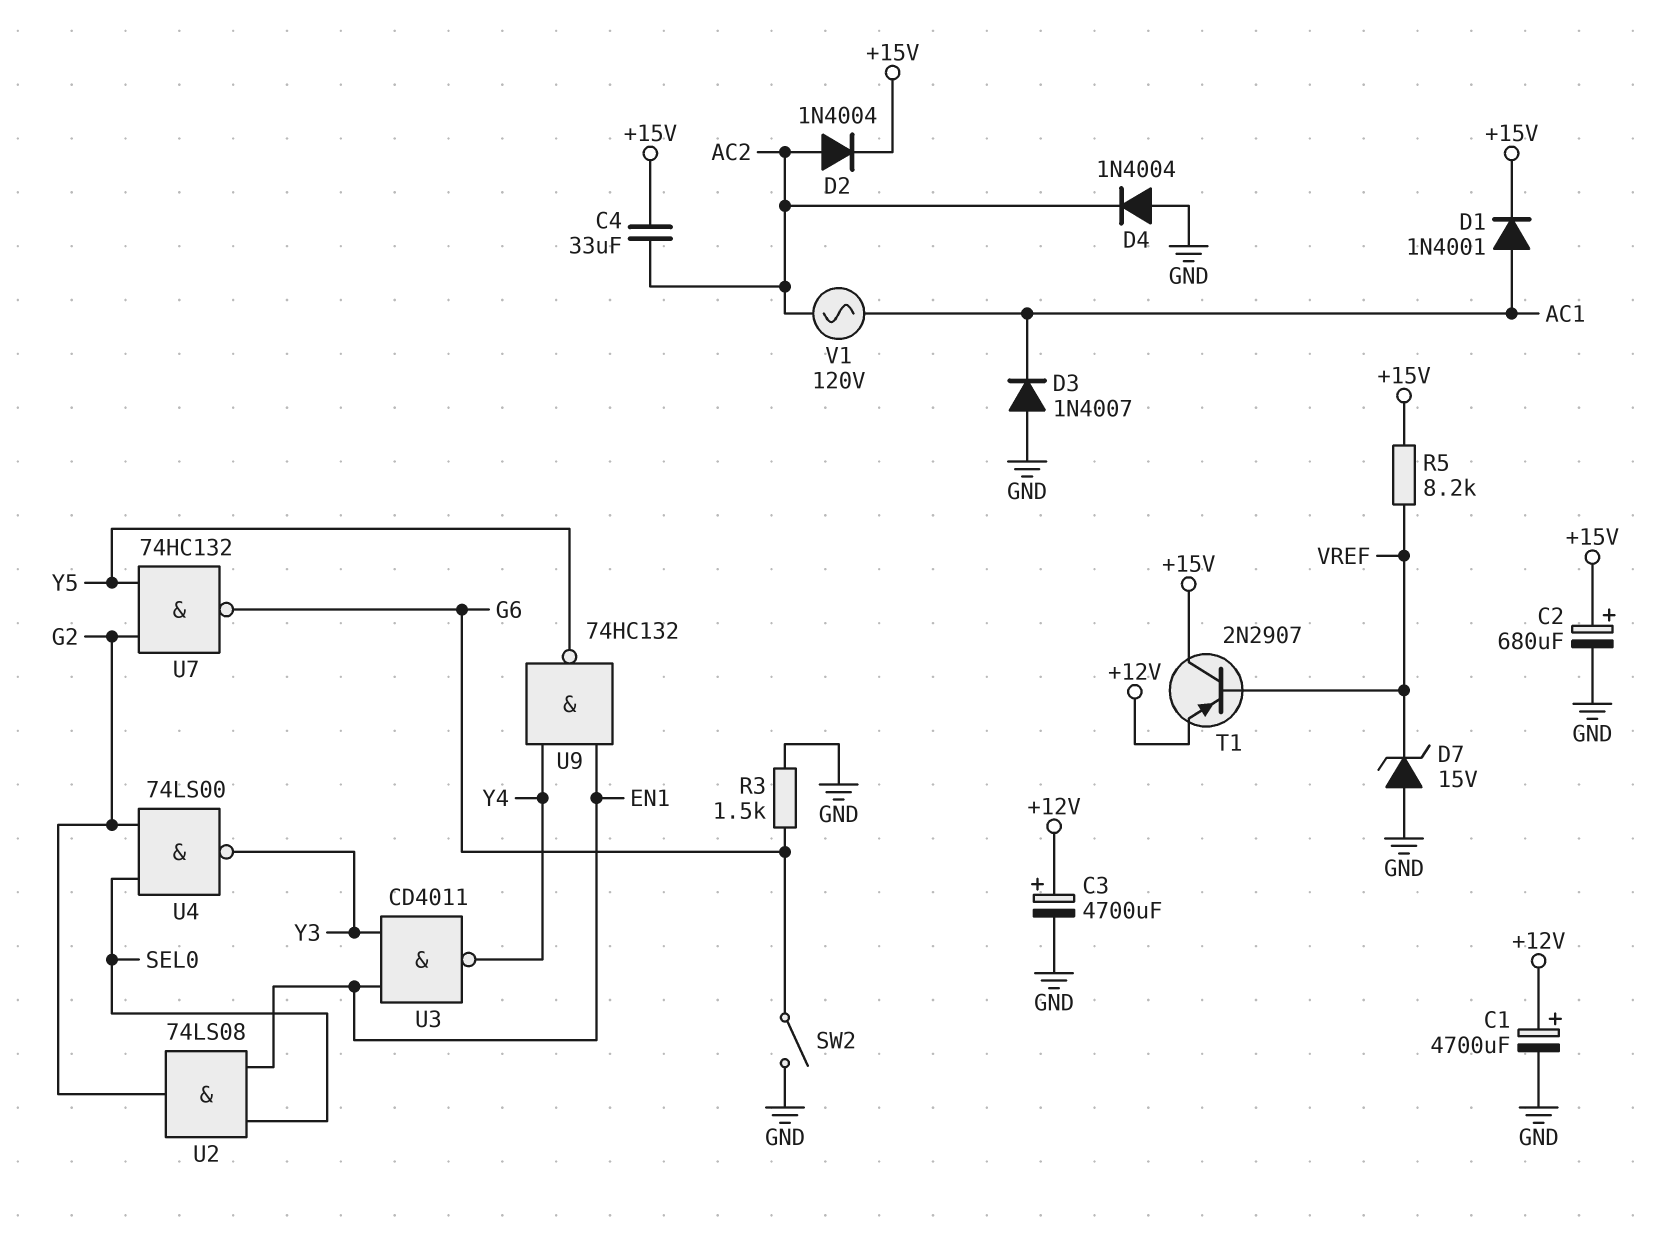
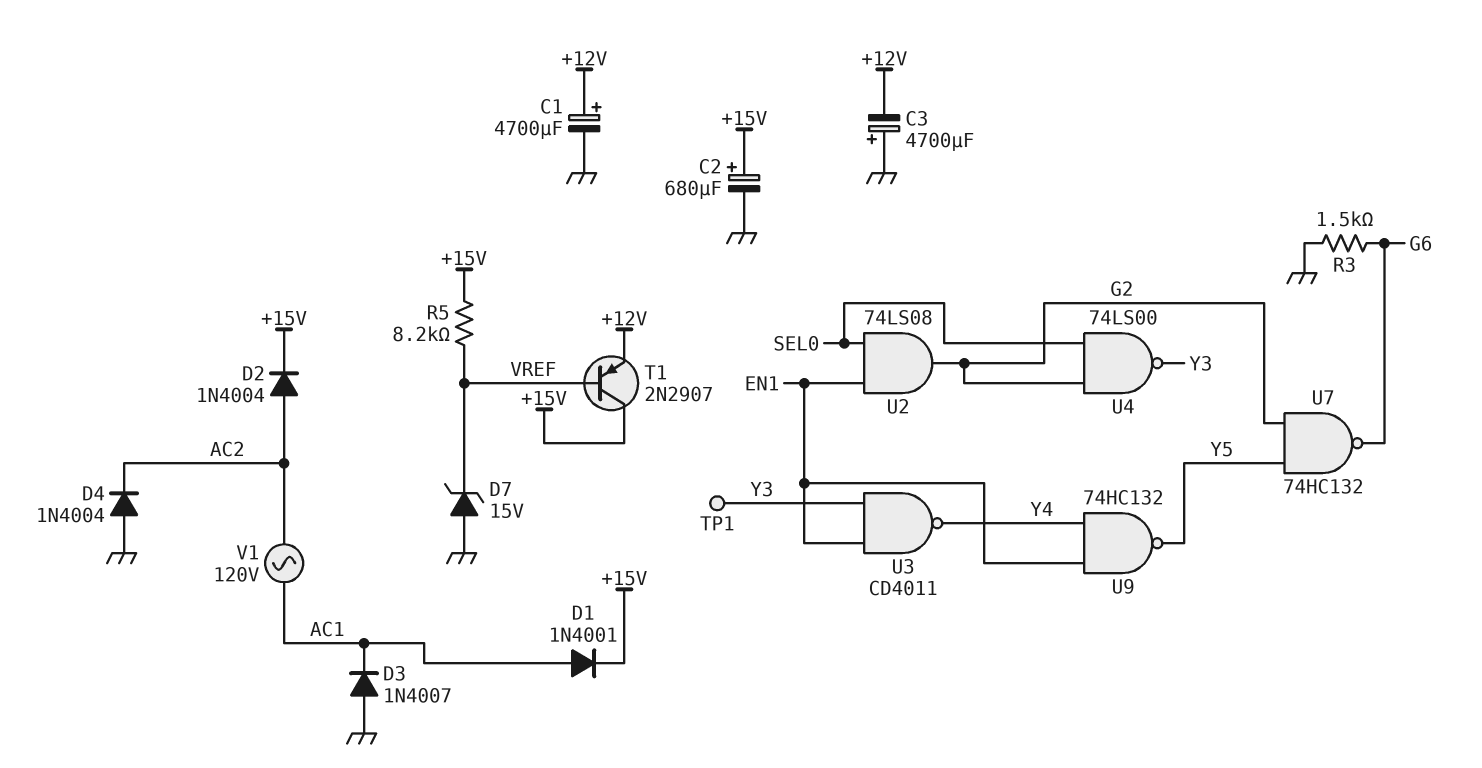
C3: 4700uF (plus +12V, minus GND) -> 4700uF (plus GND, minus +12V)
C4: 33uF (+15V, AC2) -> none
SW2: switch (G6, GND) -> none
TP1: none -> test point (Y3)

